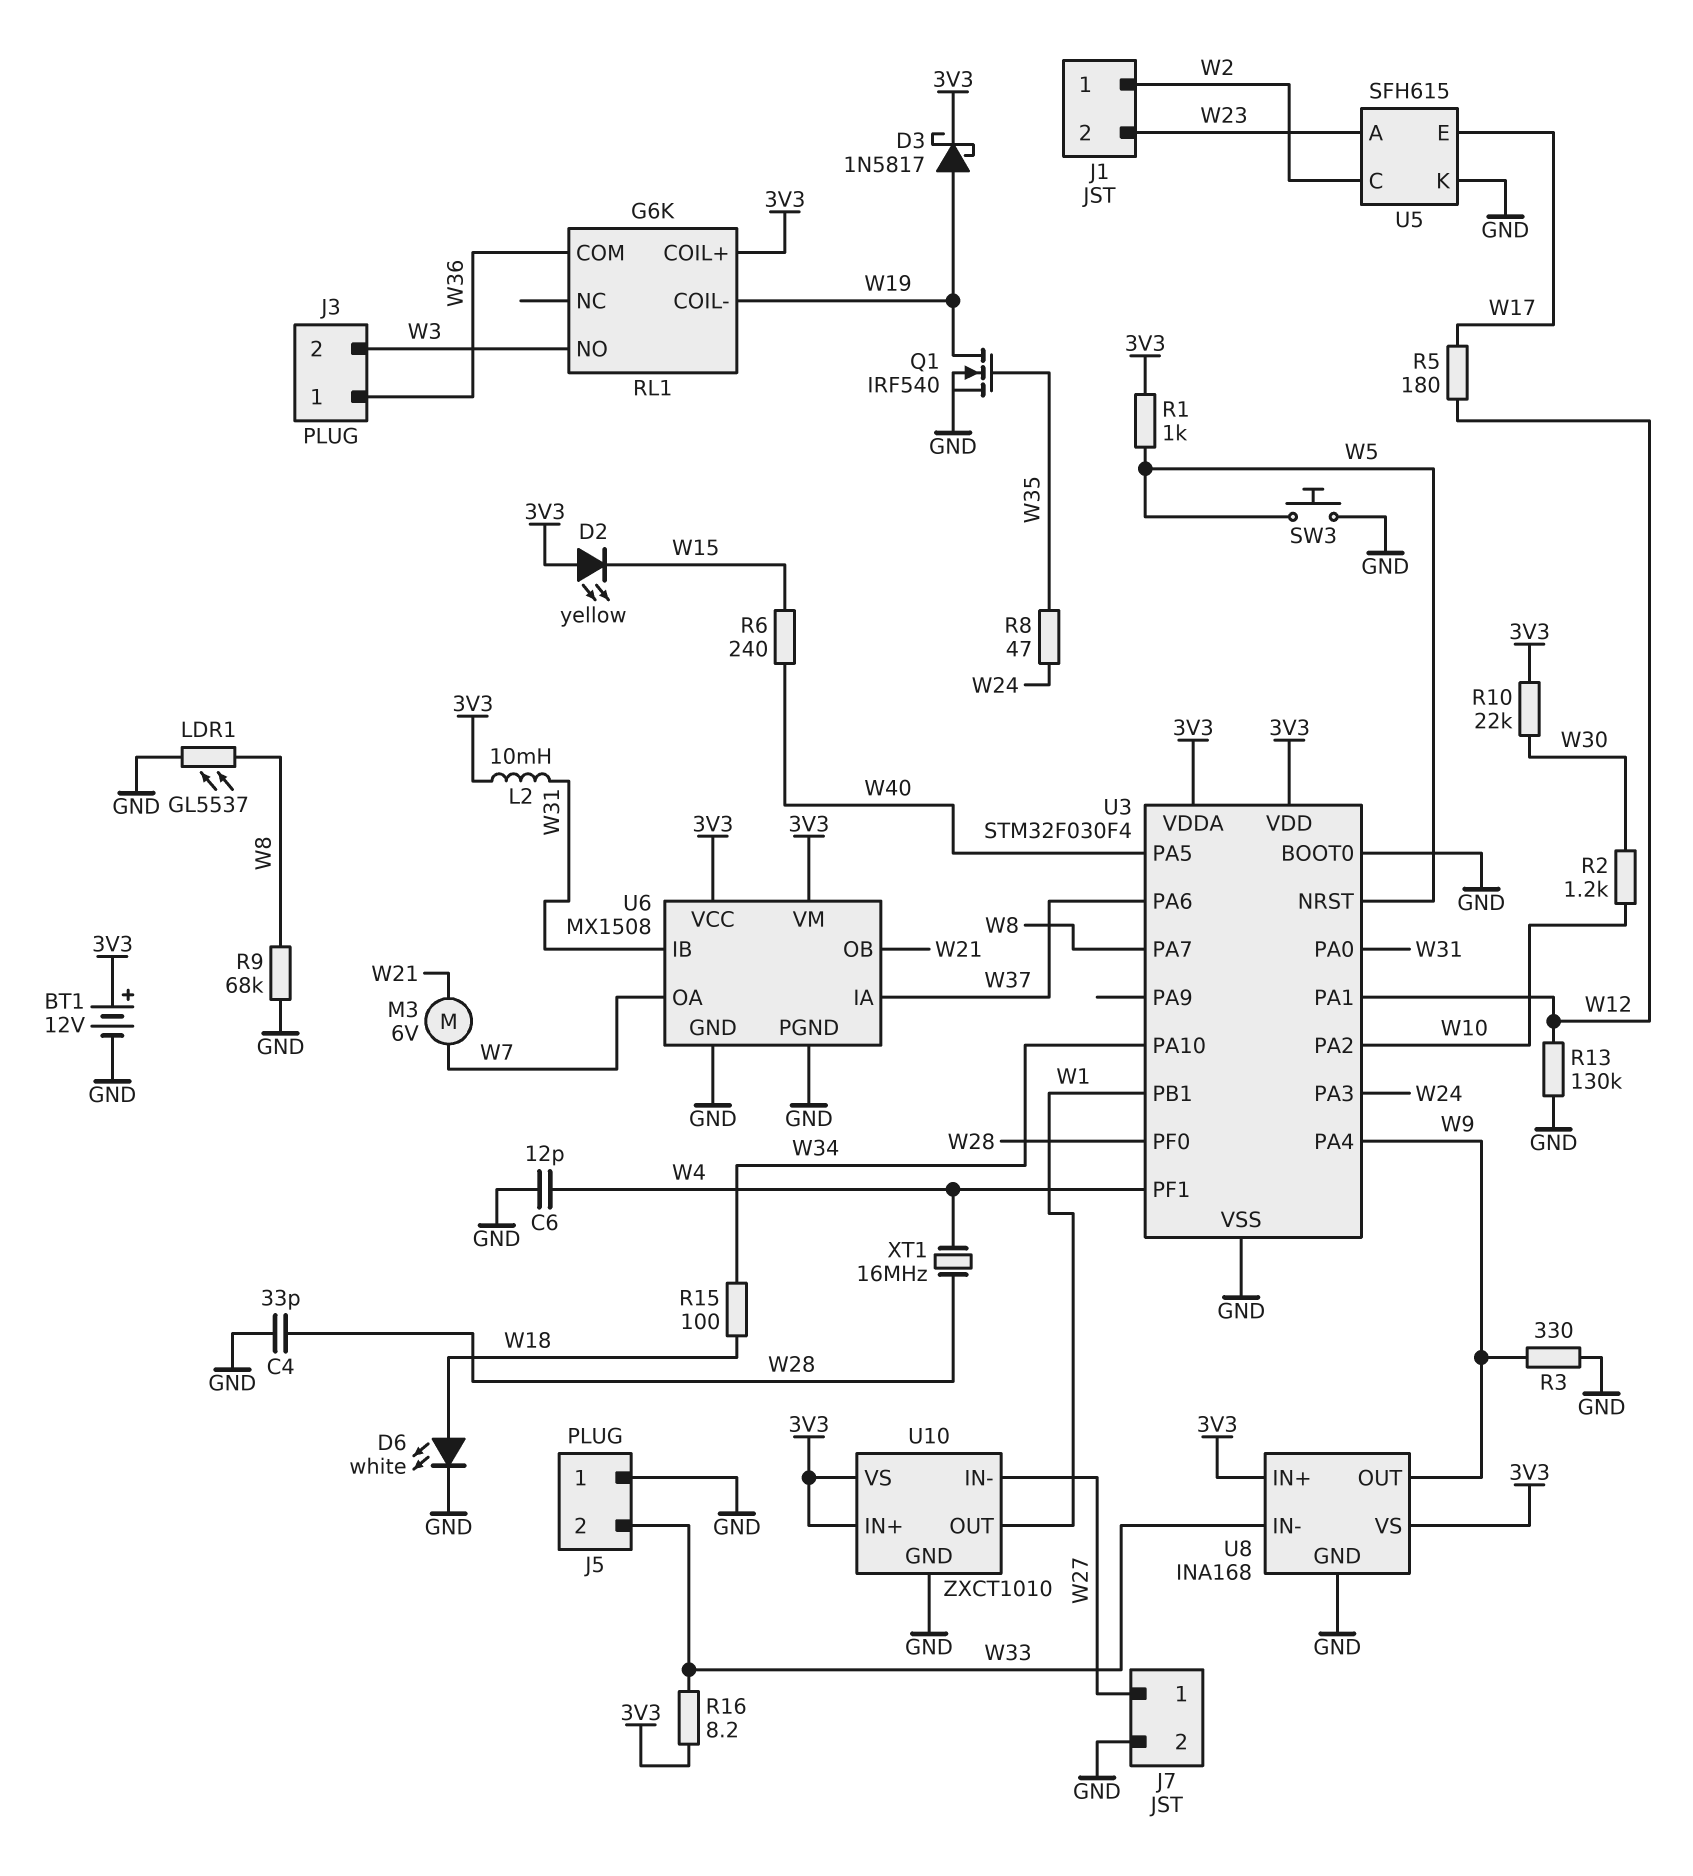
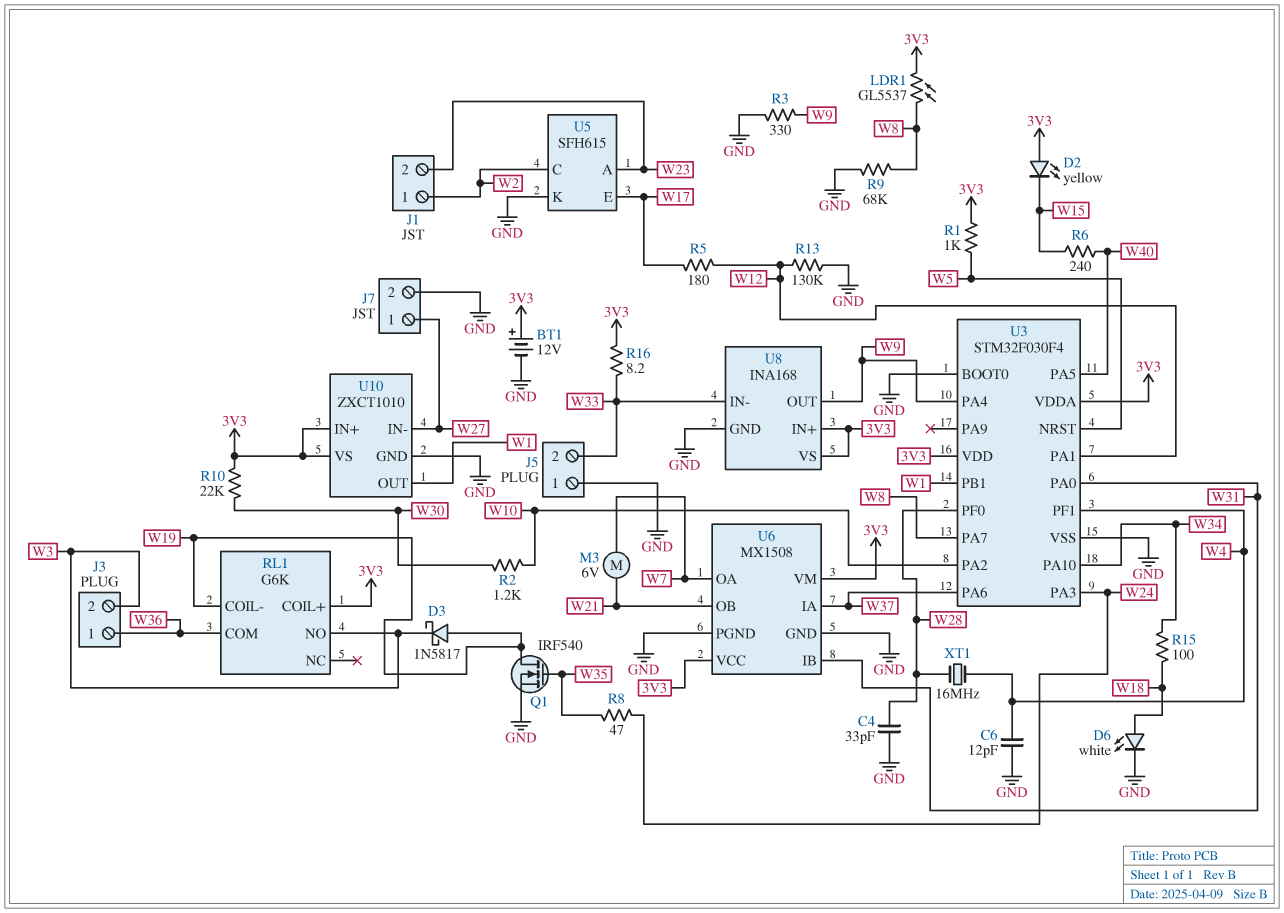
D3: schottky 1N5817 (A W19, K 3V3) -> schottky 1N5817 (A W19, K W3)
L2: 10mH (3V3, W31) -> none
LDR1: GL5537 (GND, W8) -> GL5537 (3V3, W8)
SW3: button (GND, W5) -> none

